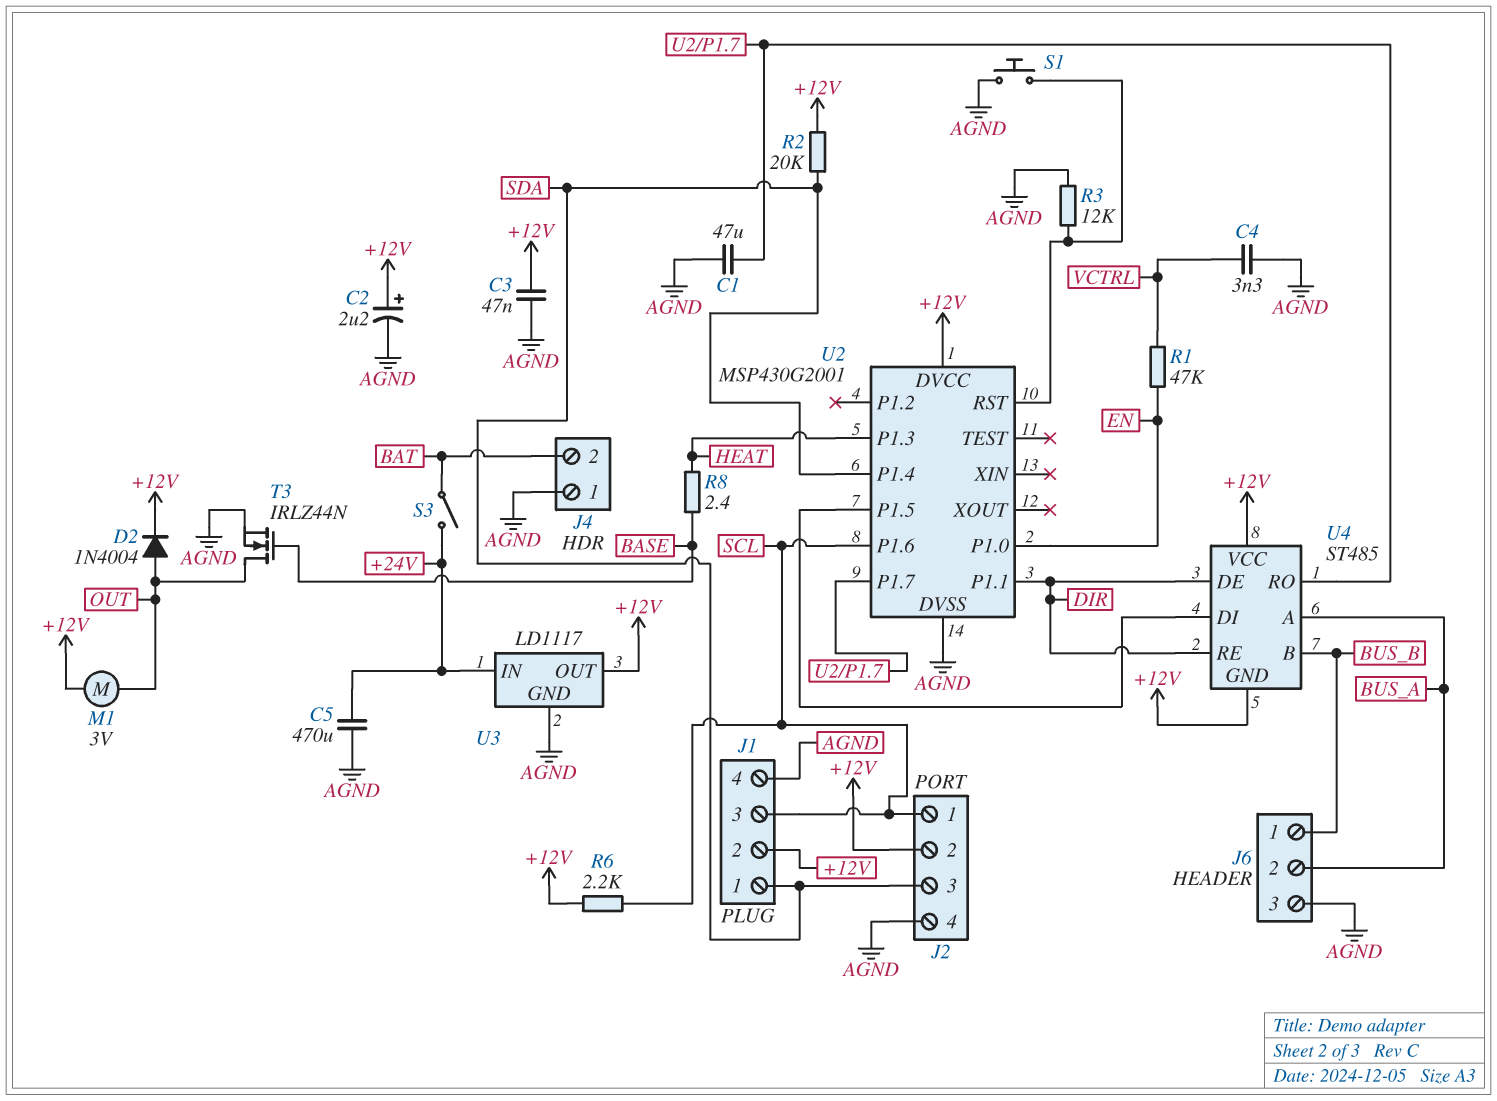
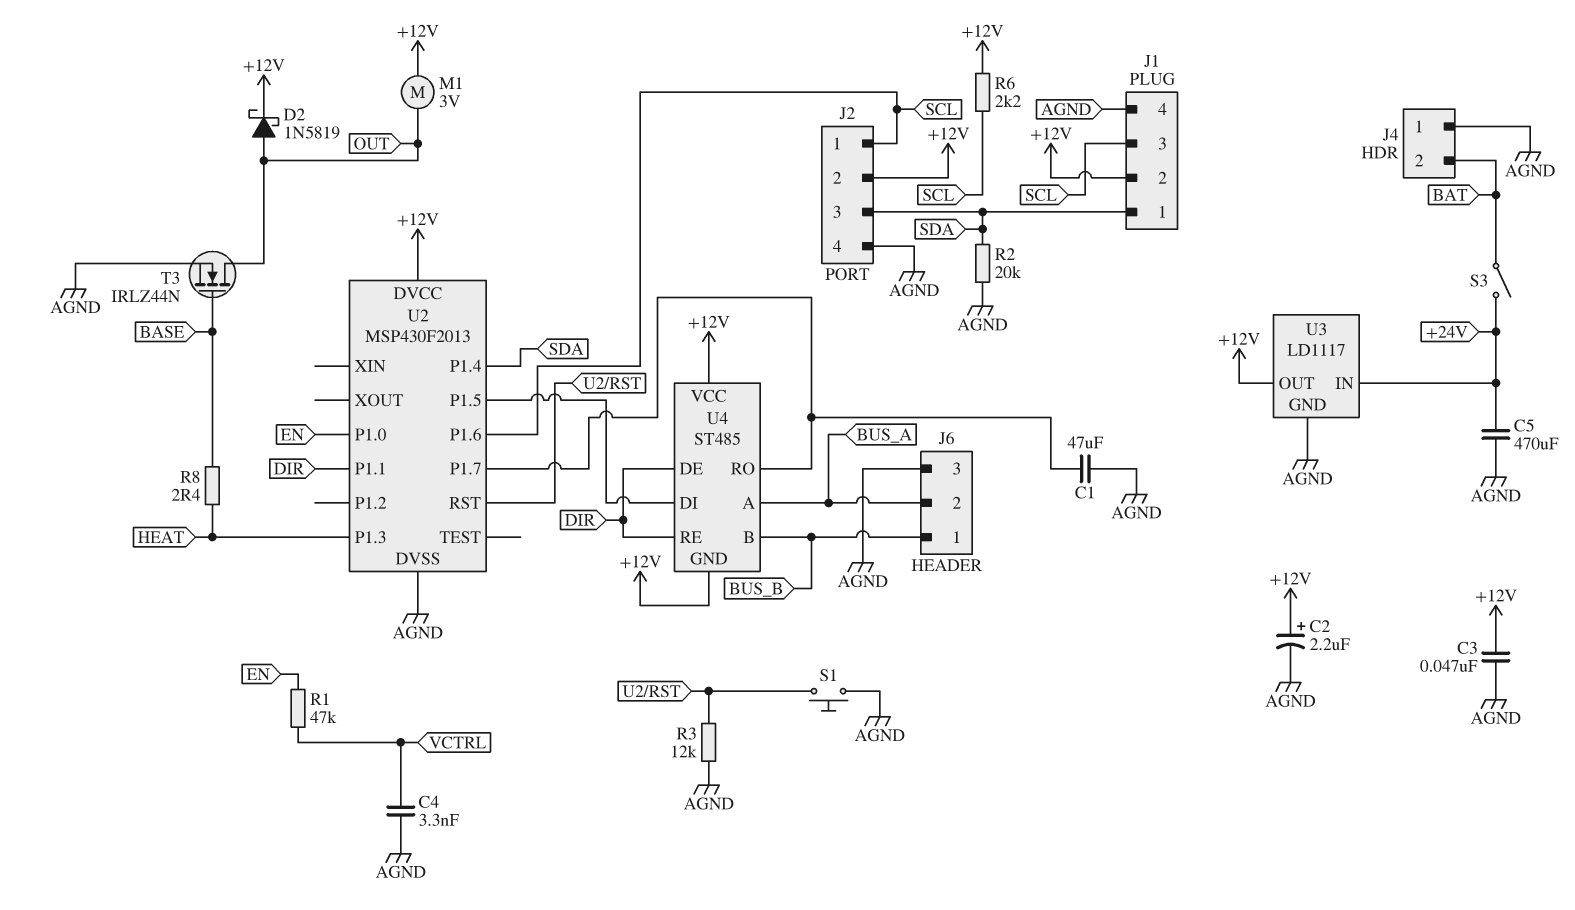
D2: diode 1N4004 (A OUT, K +12V) -> schottky 1N5819 (A OUT, K +12V)
R2: 20k (+12V, SDA) -> 20k (AGND, SDA)
U2: MSP430G2001 -> MSP430F2013

